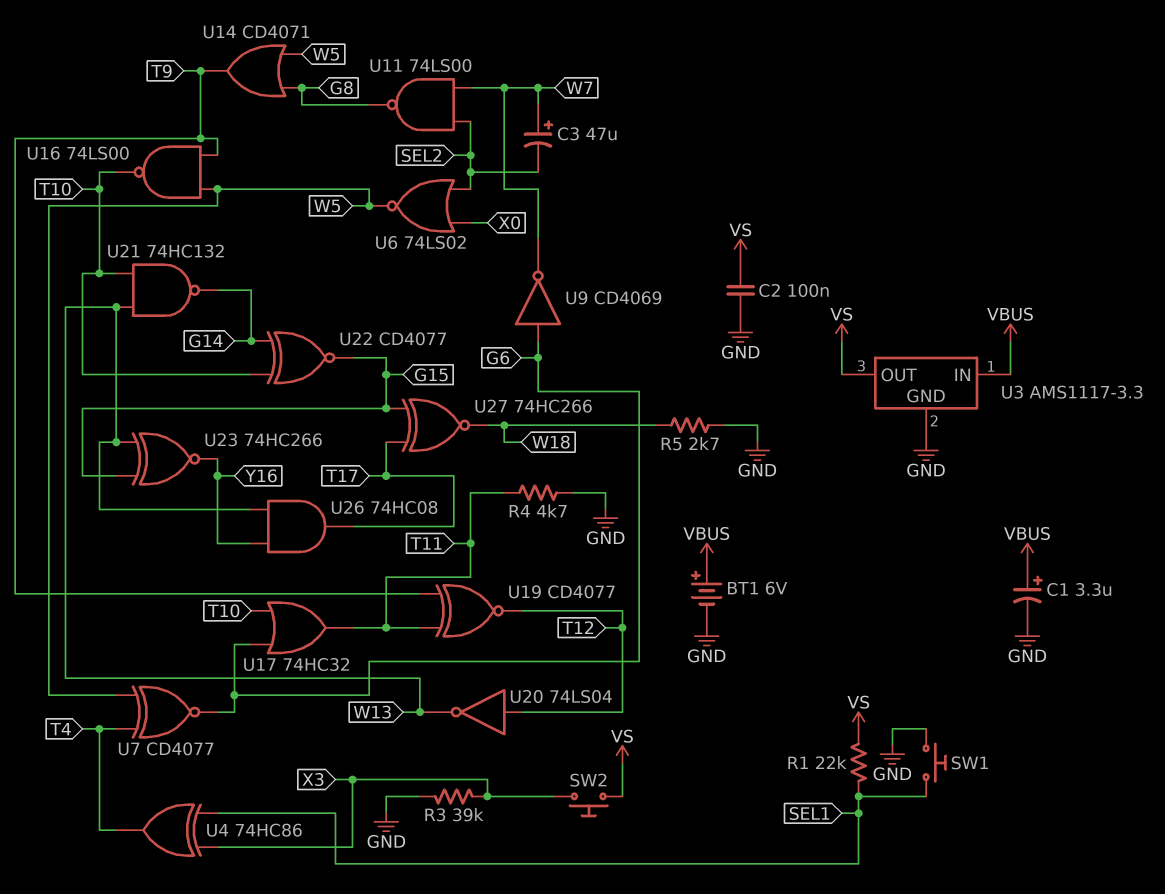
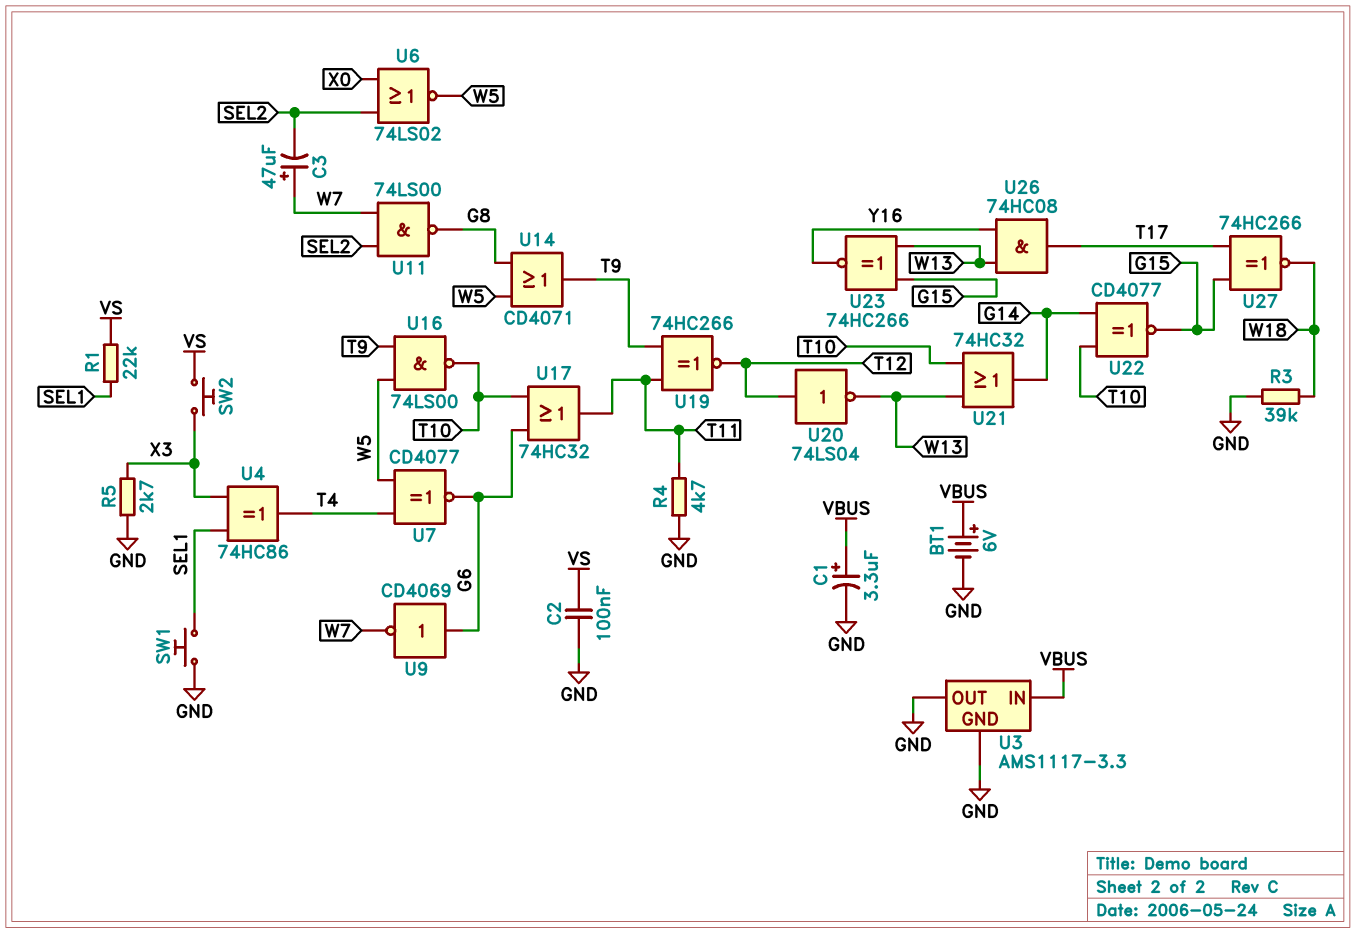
R3: 39k (GND, X3) -> 39k (GND, W18)
R5: 2.7k (GND, W18) -> 2.7k (GND, X3)
U3 pin OUT: VS -> GND
U19: XNOR CD4077 (in T9, in T11, out T12) -> XNOR 74HC266 (in T9, in T11, out T12)
U21: NAND 74HC132 (in T10, in W13, out G14) -> OR 74HC32 (in T10, in W13, out G14)

